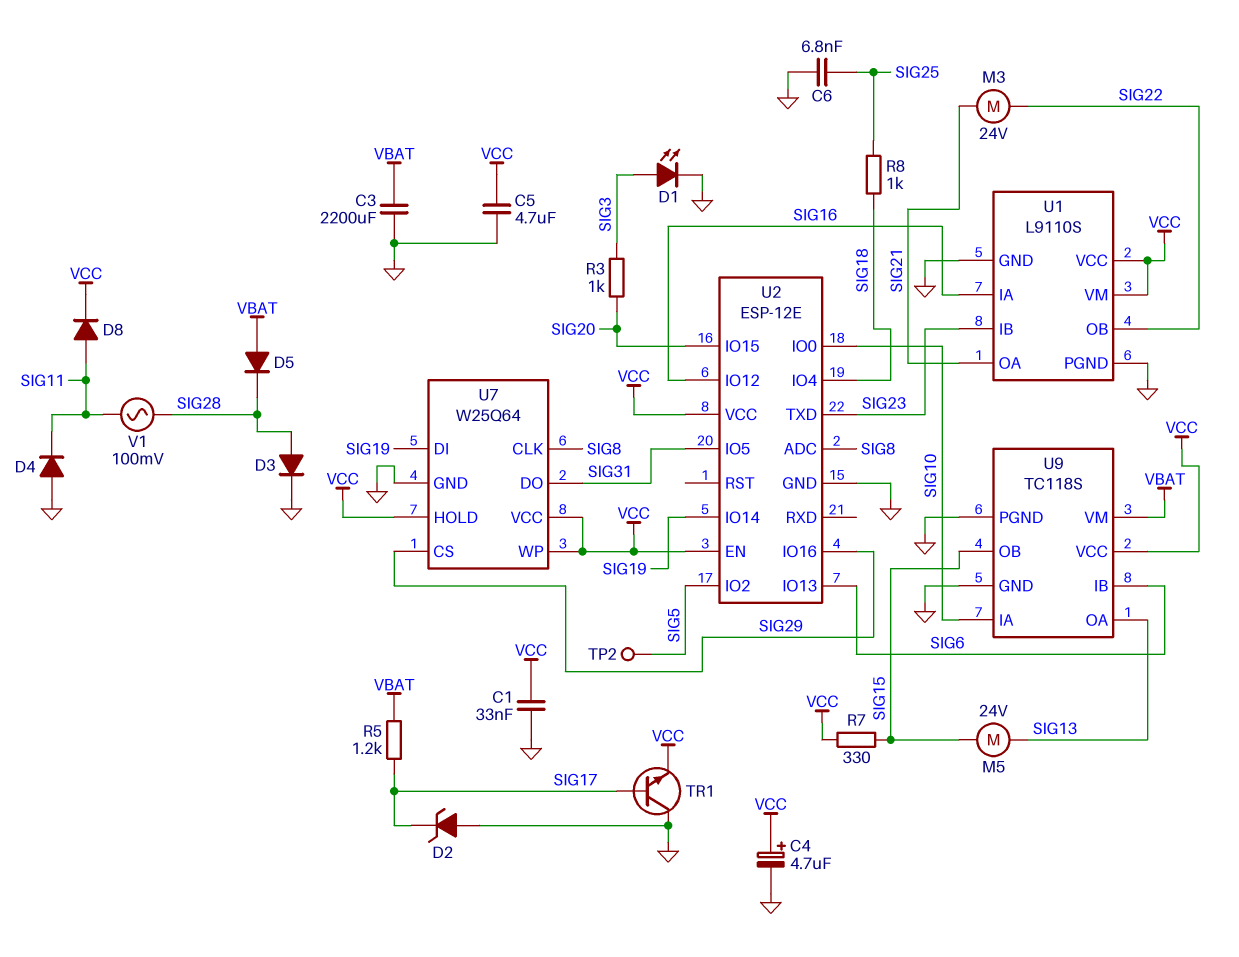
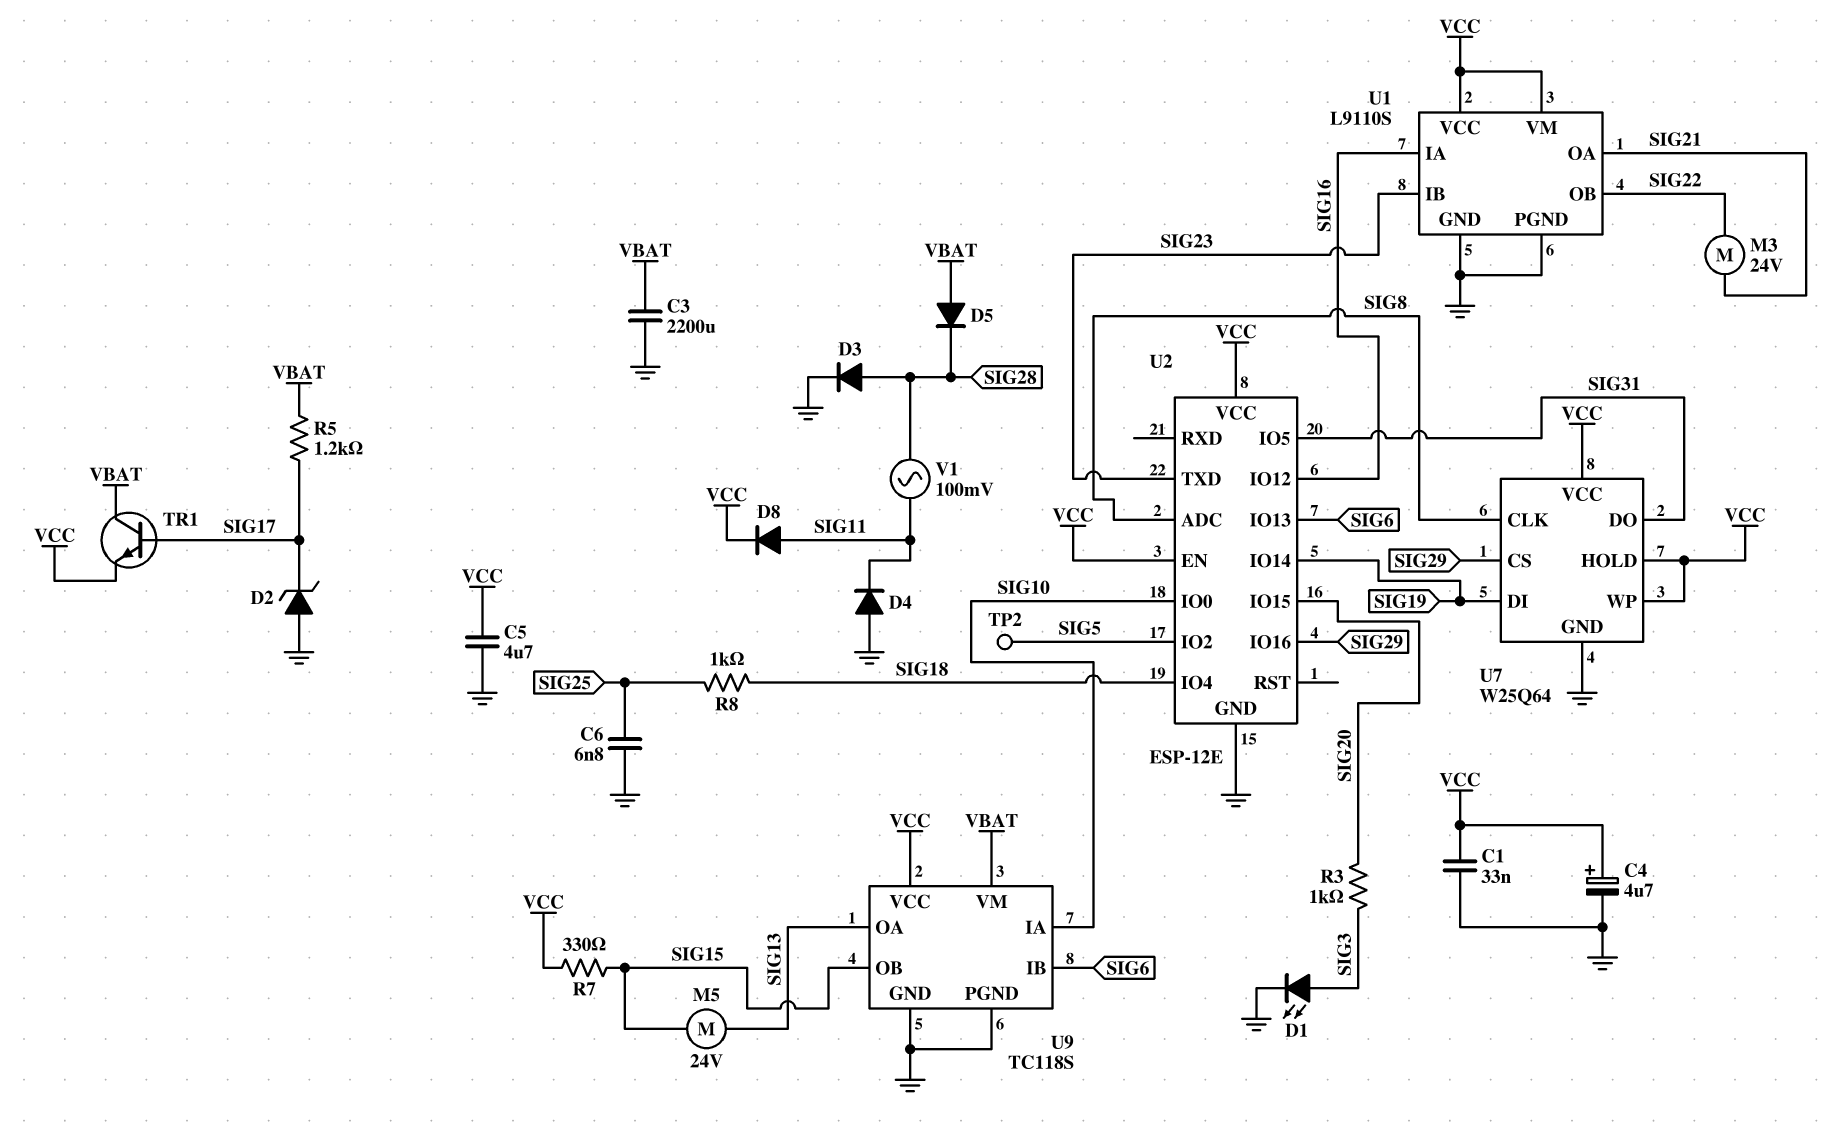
TR1: NPN (B SIG17, C GND, E VCC) -> NPN (B SIG17, C VBAT, E VCC)

